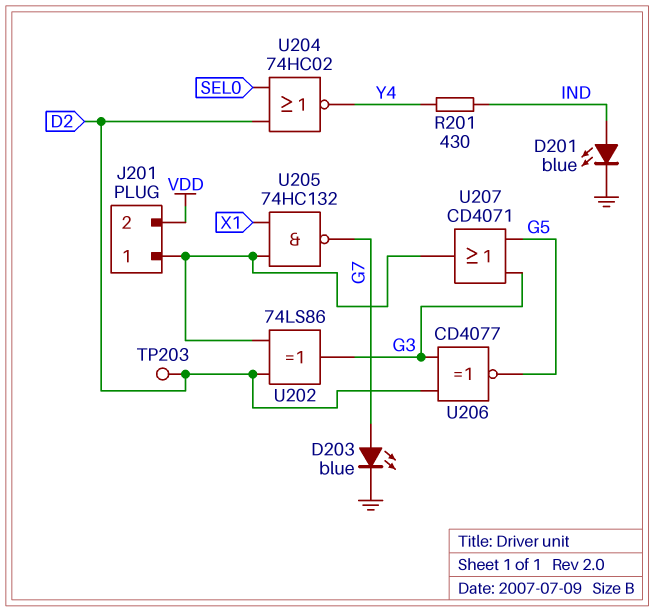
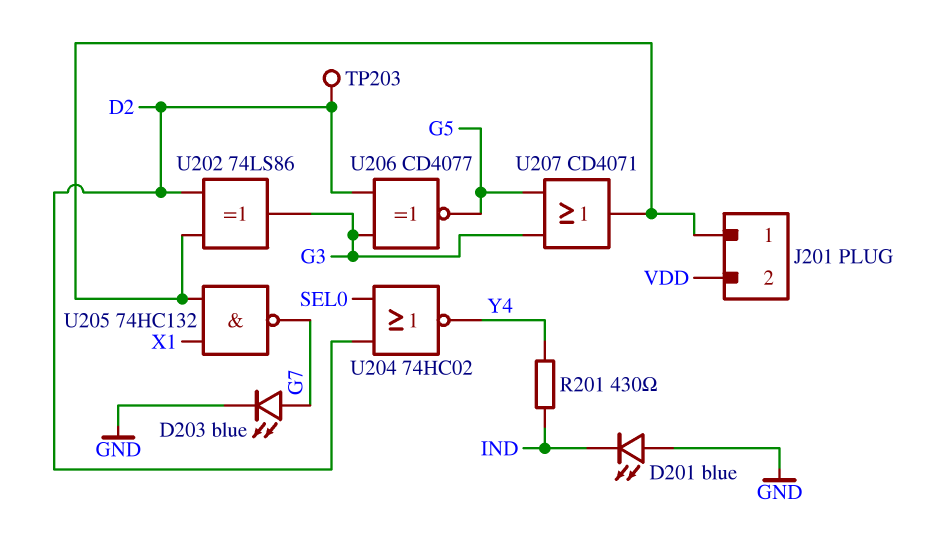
D201: LED blue (A IND, K GND) -> LED blue (A GND, K IND)

